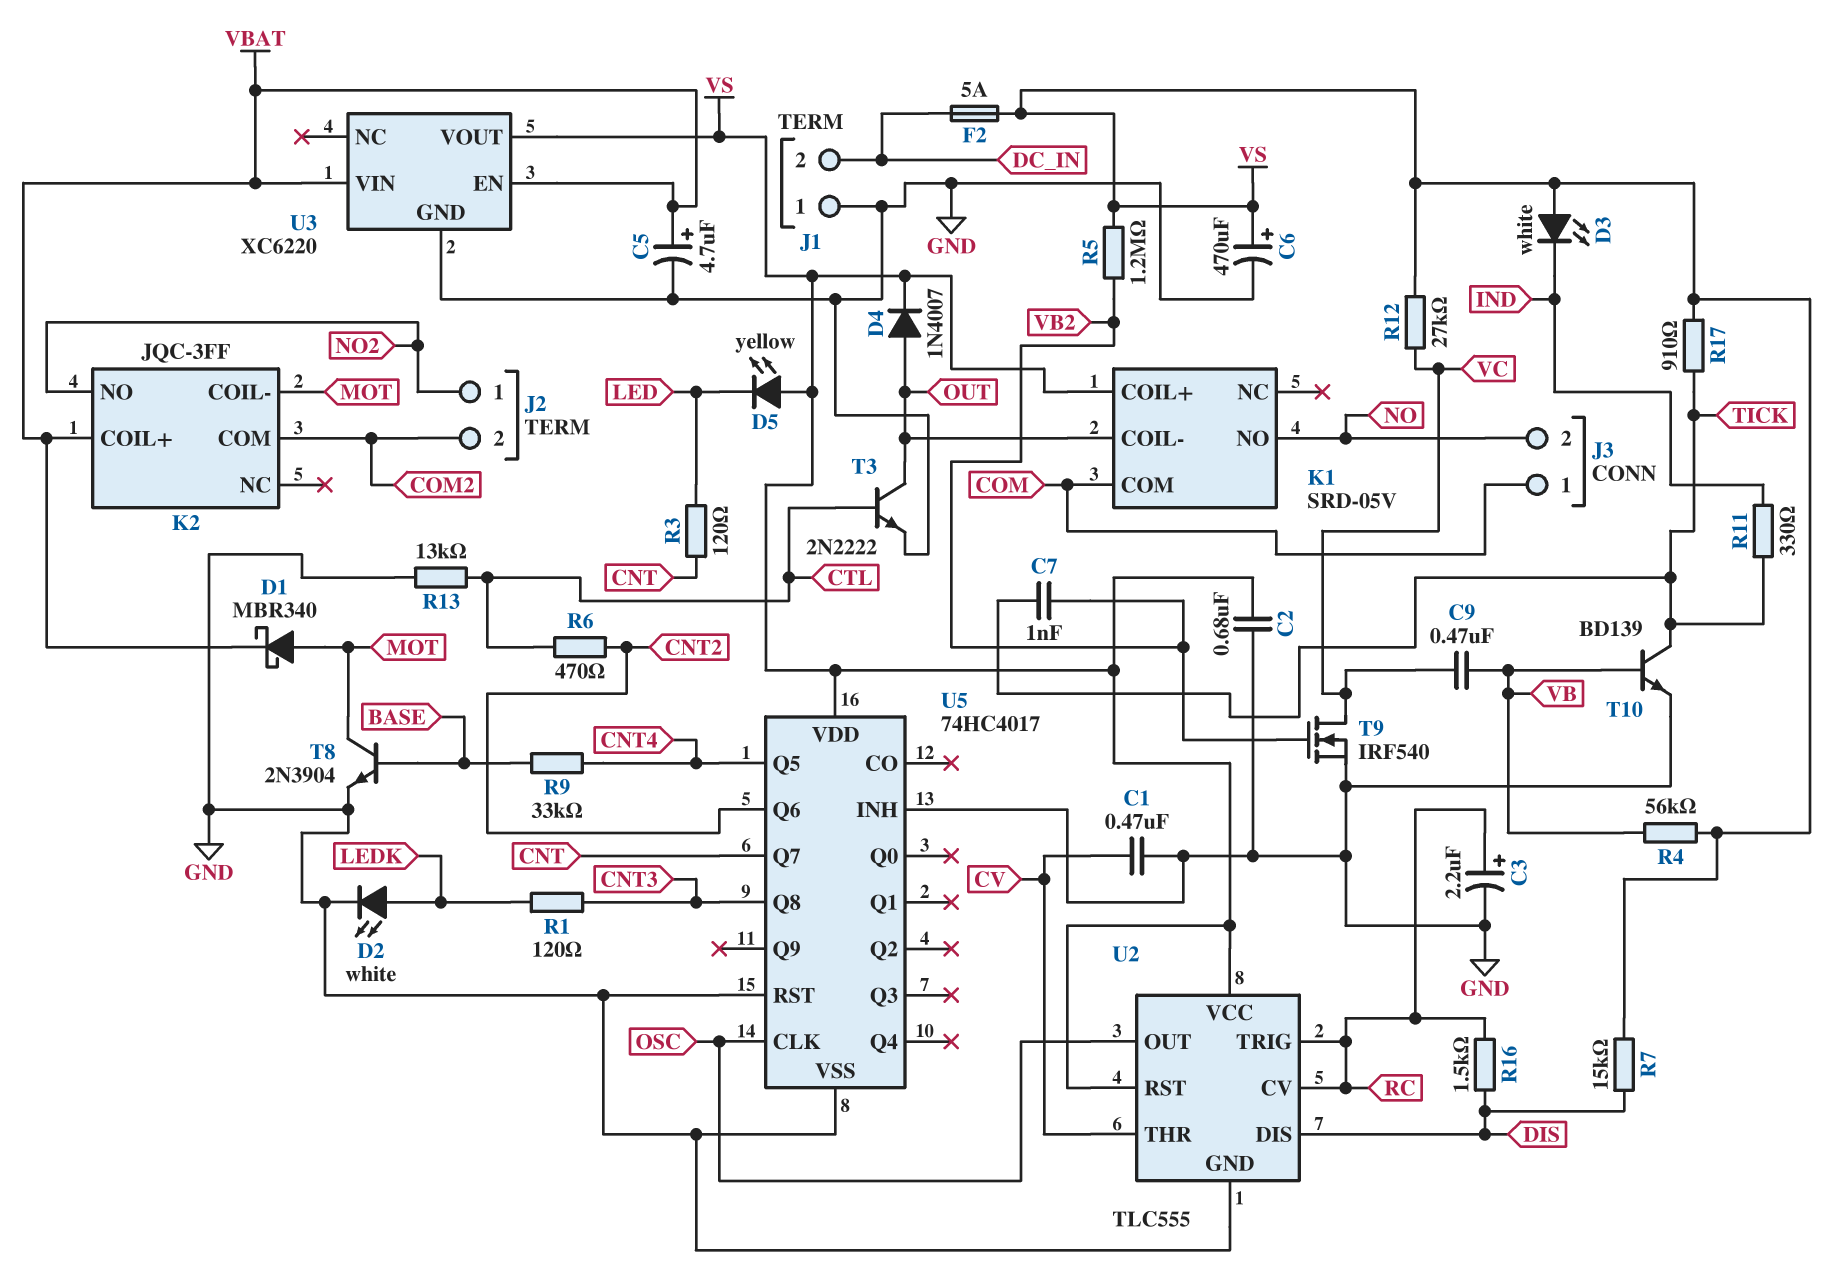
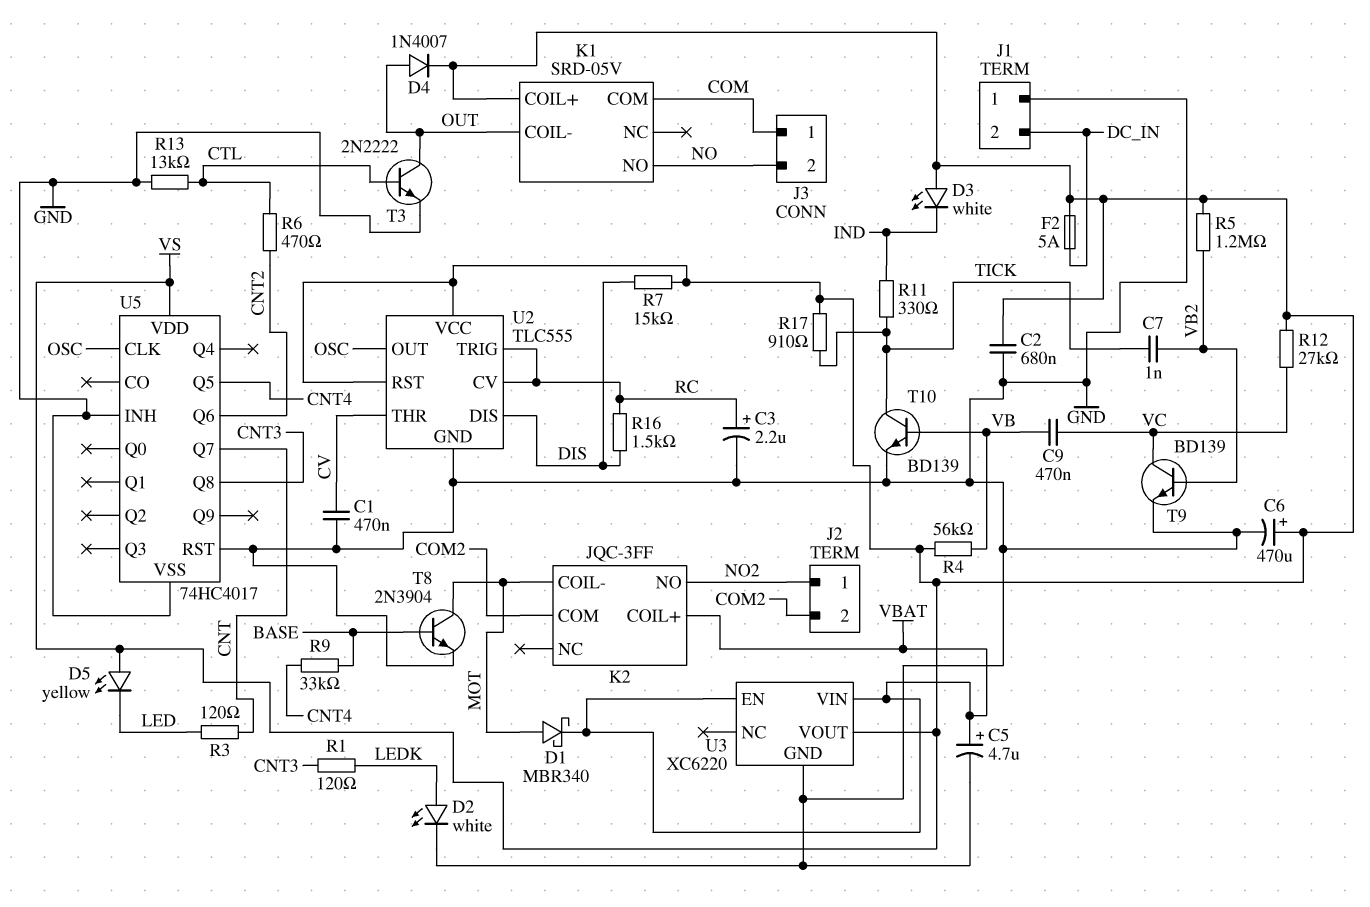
T9: NMOS IRF540 (G VB2, D VC, S GND) -> NPN BD139 (B VB2, C VC, E GND)

